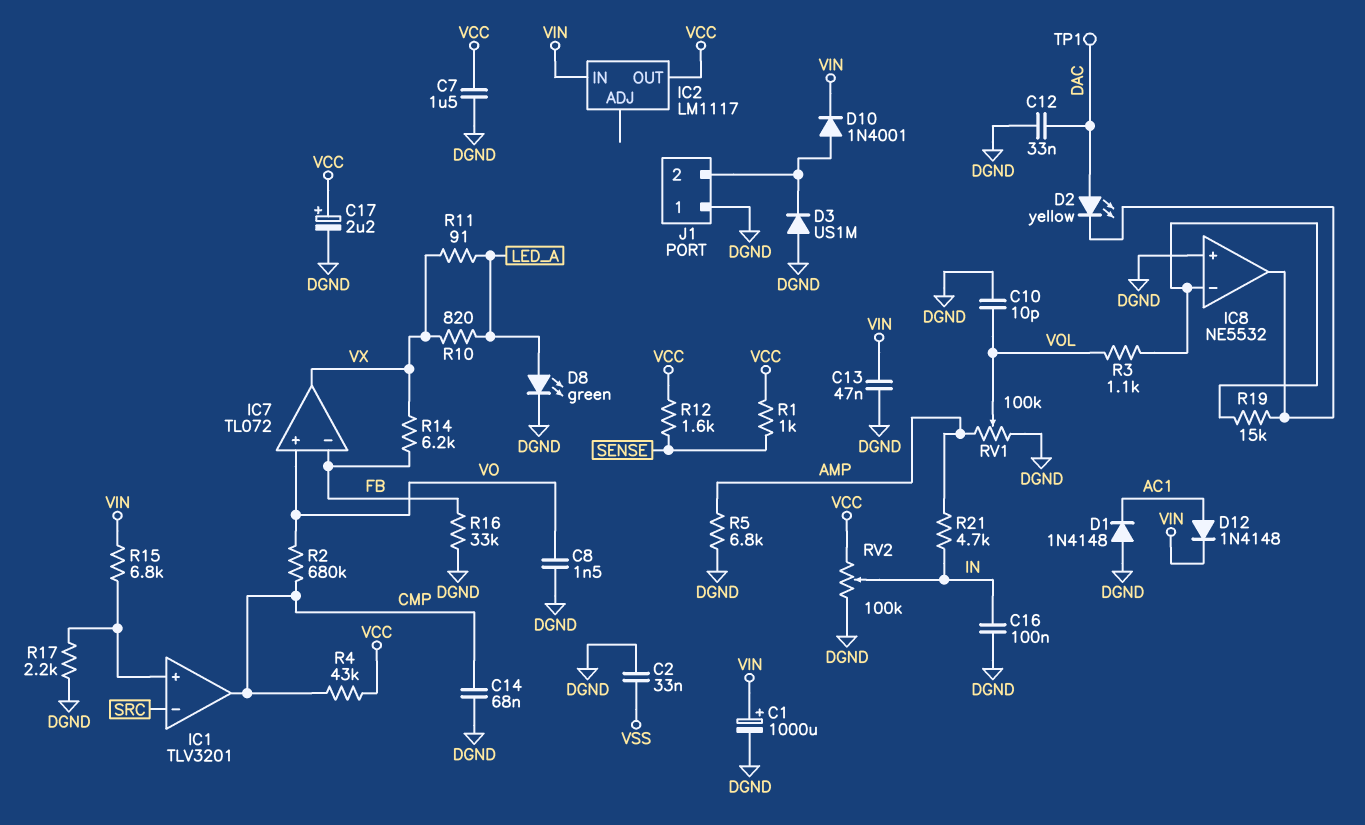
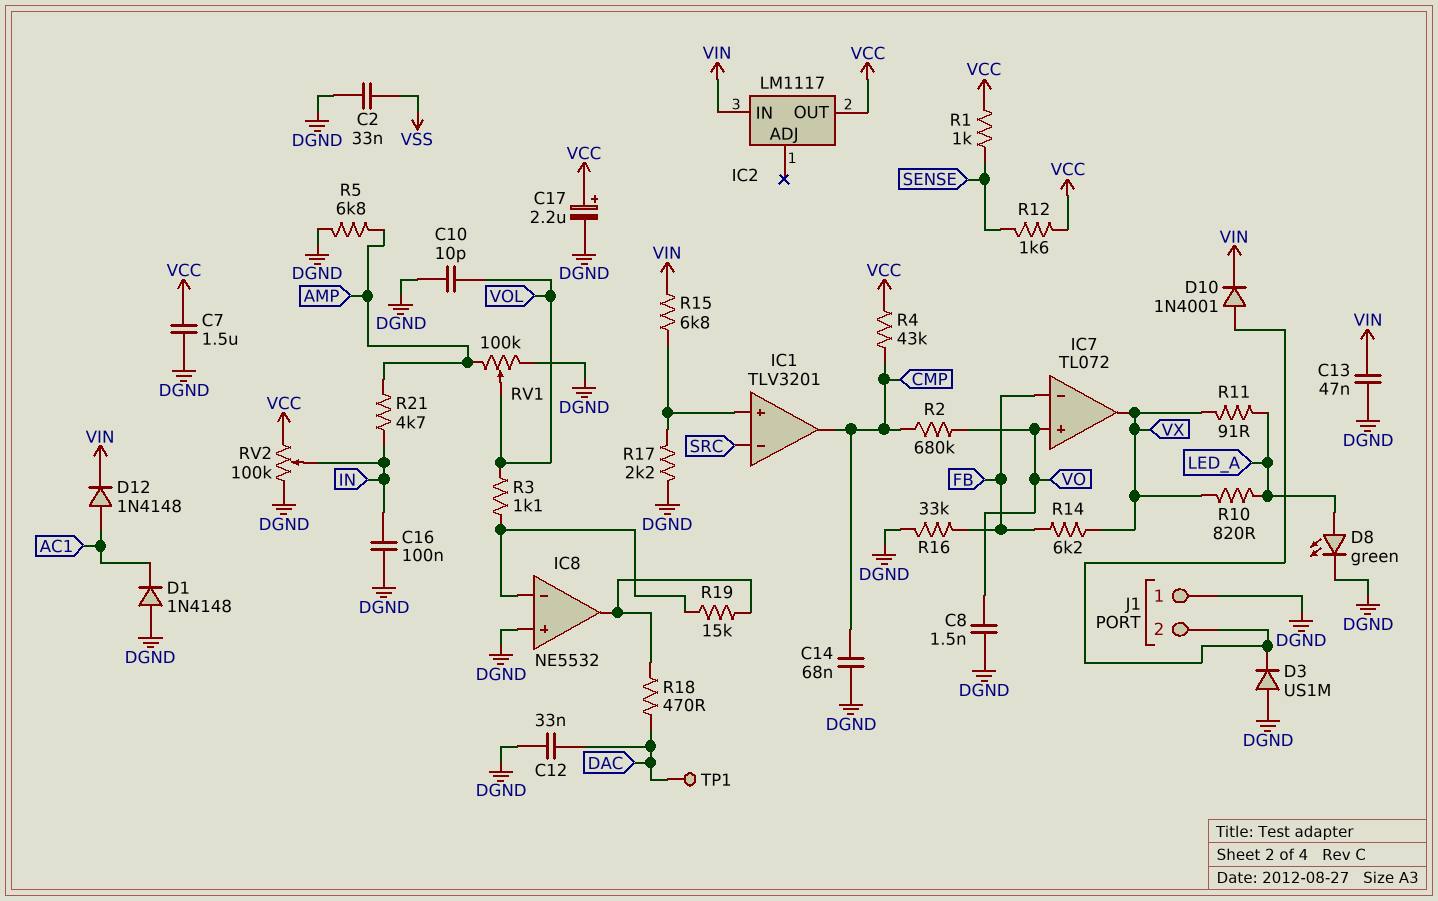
C1: 1000uF (plus VIN, minus DGND) -> none
D2: LED yellow (A DAC, K IC8/out) -> none
R18: none -> 470 (DAC, IC8/out)

